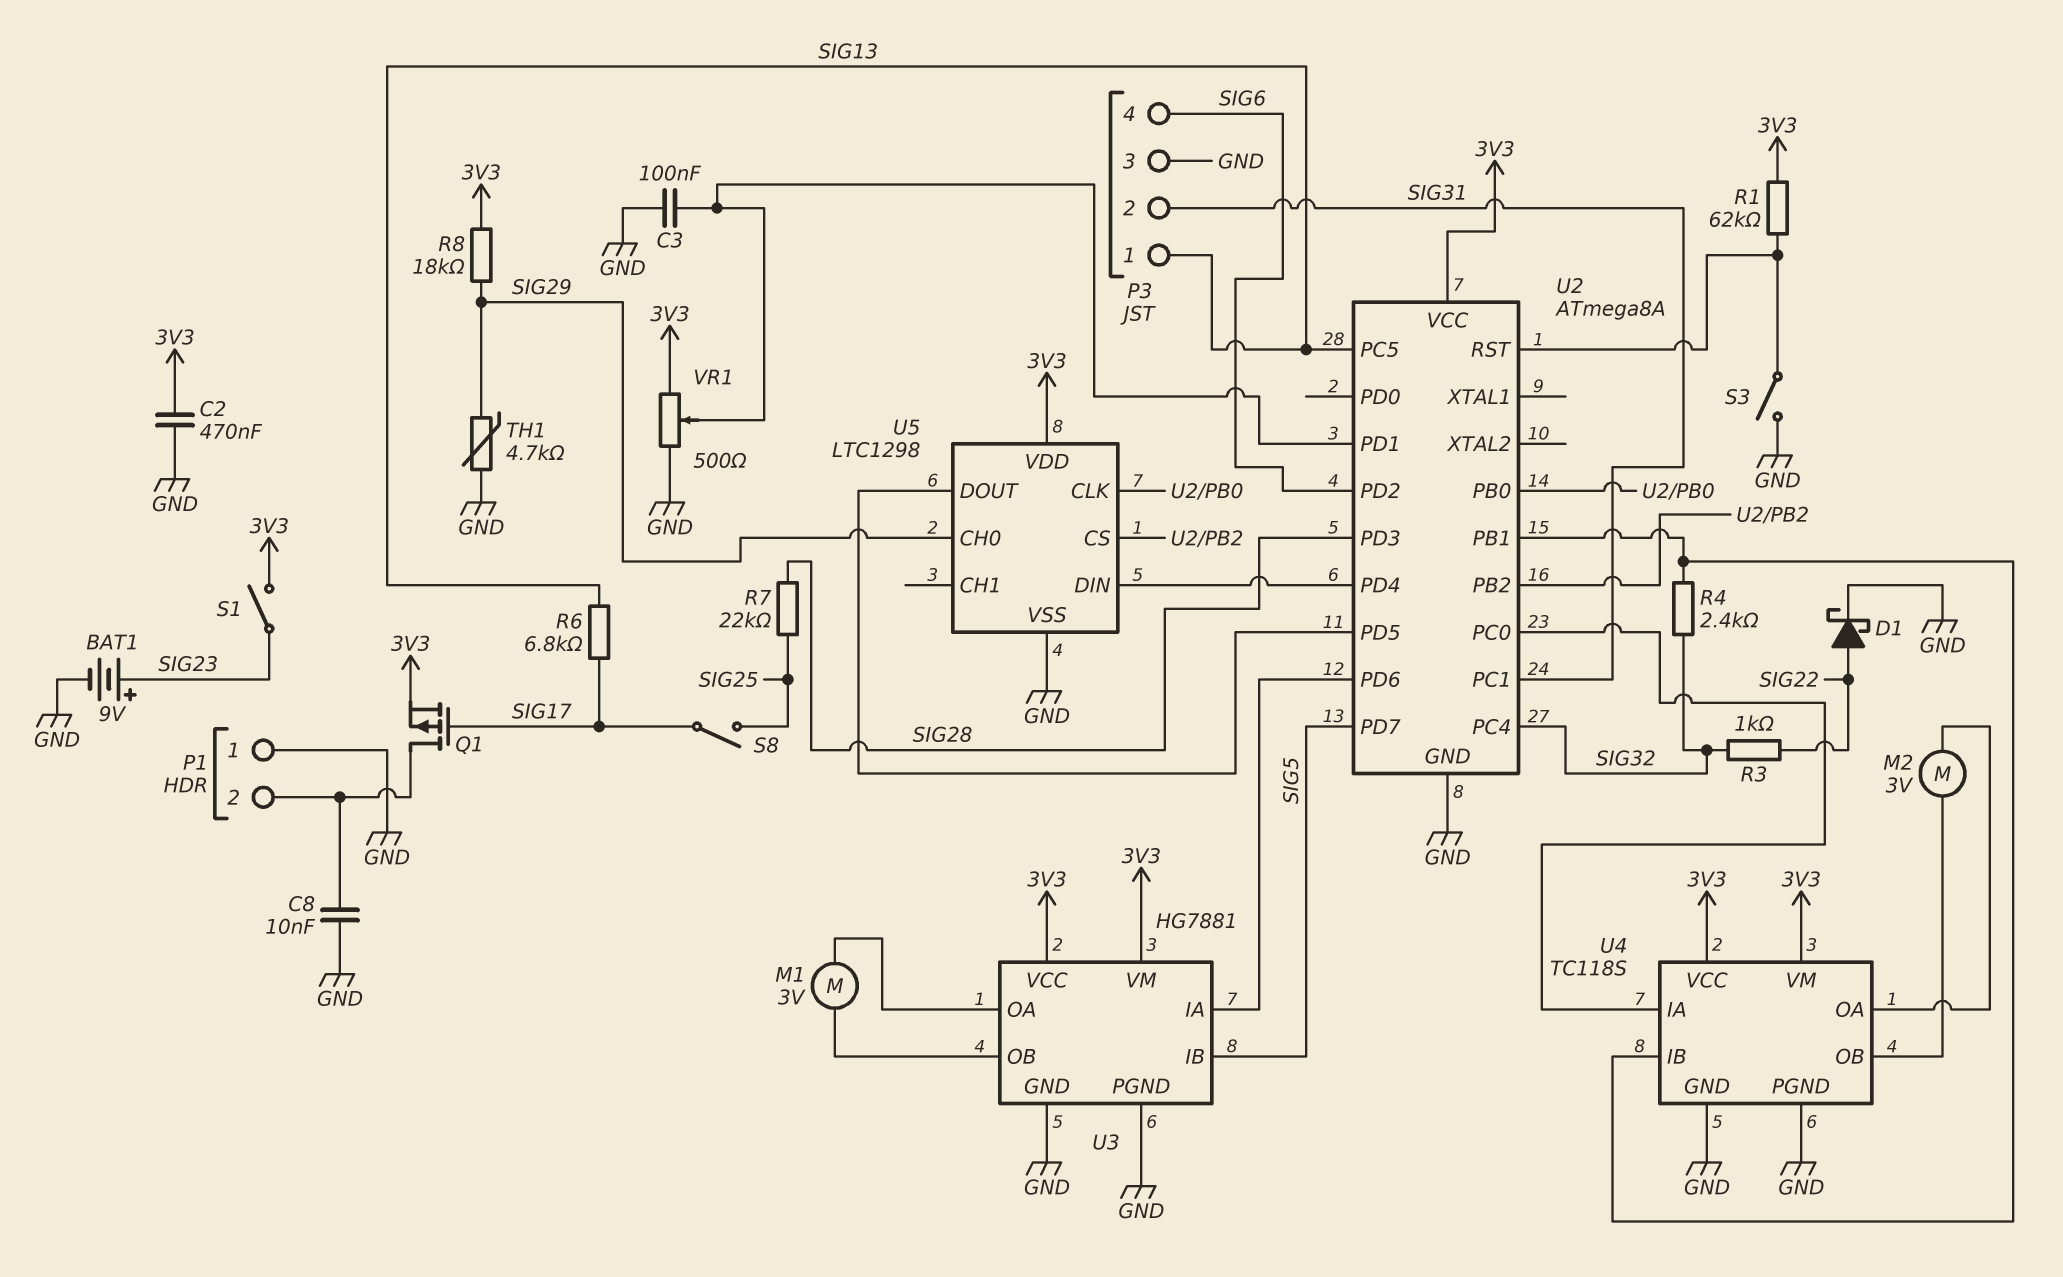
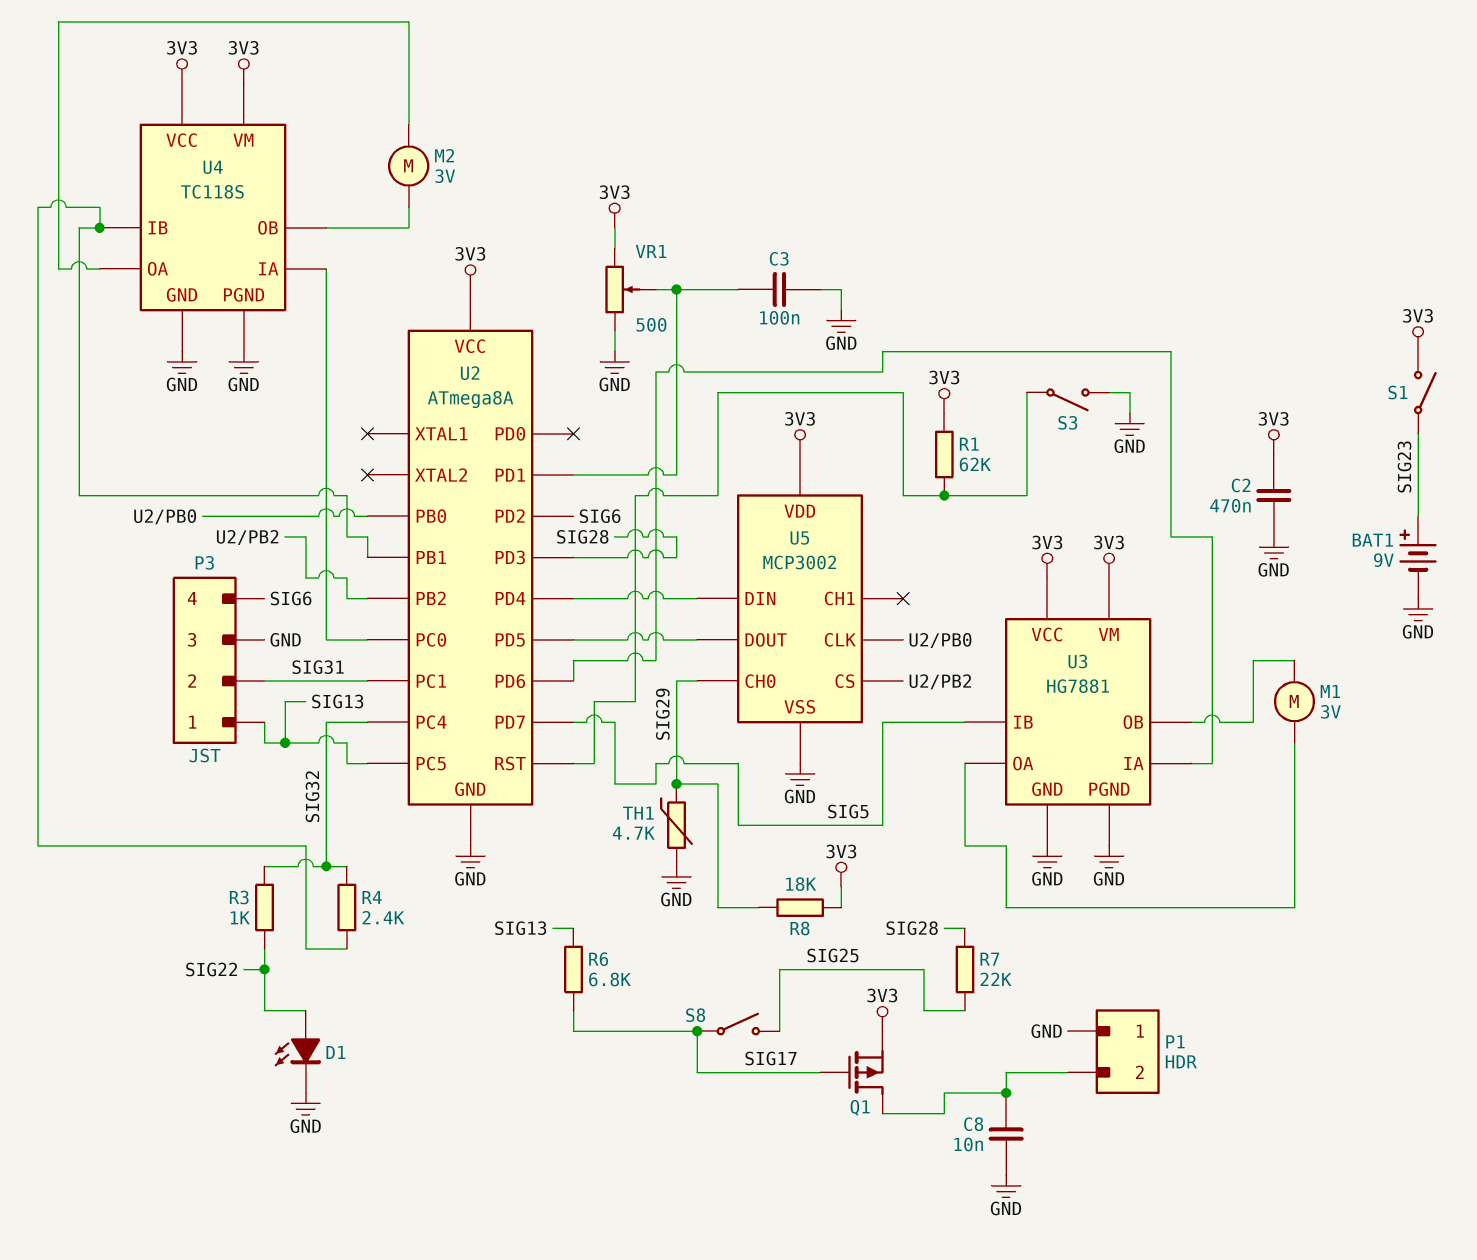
D1: schottky (A SIG22, K GND) -> LED (A SIG22, K GND)
U5: LTC1298 -> MCP3002

